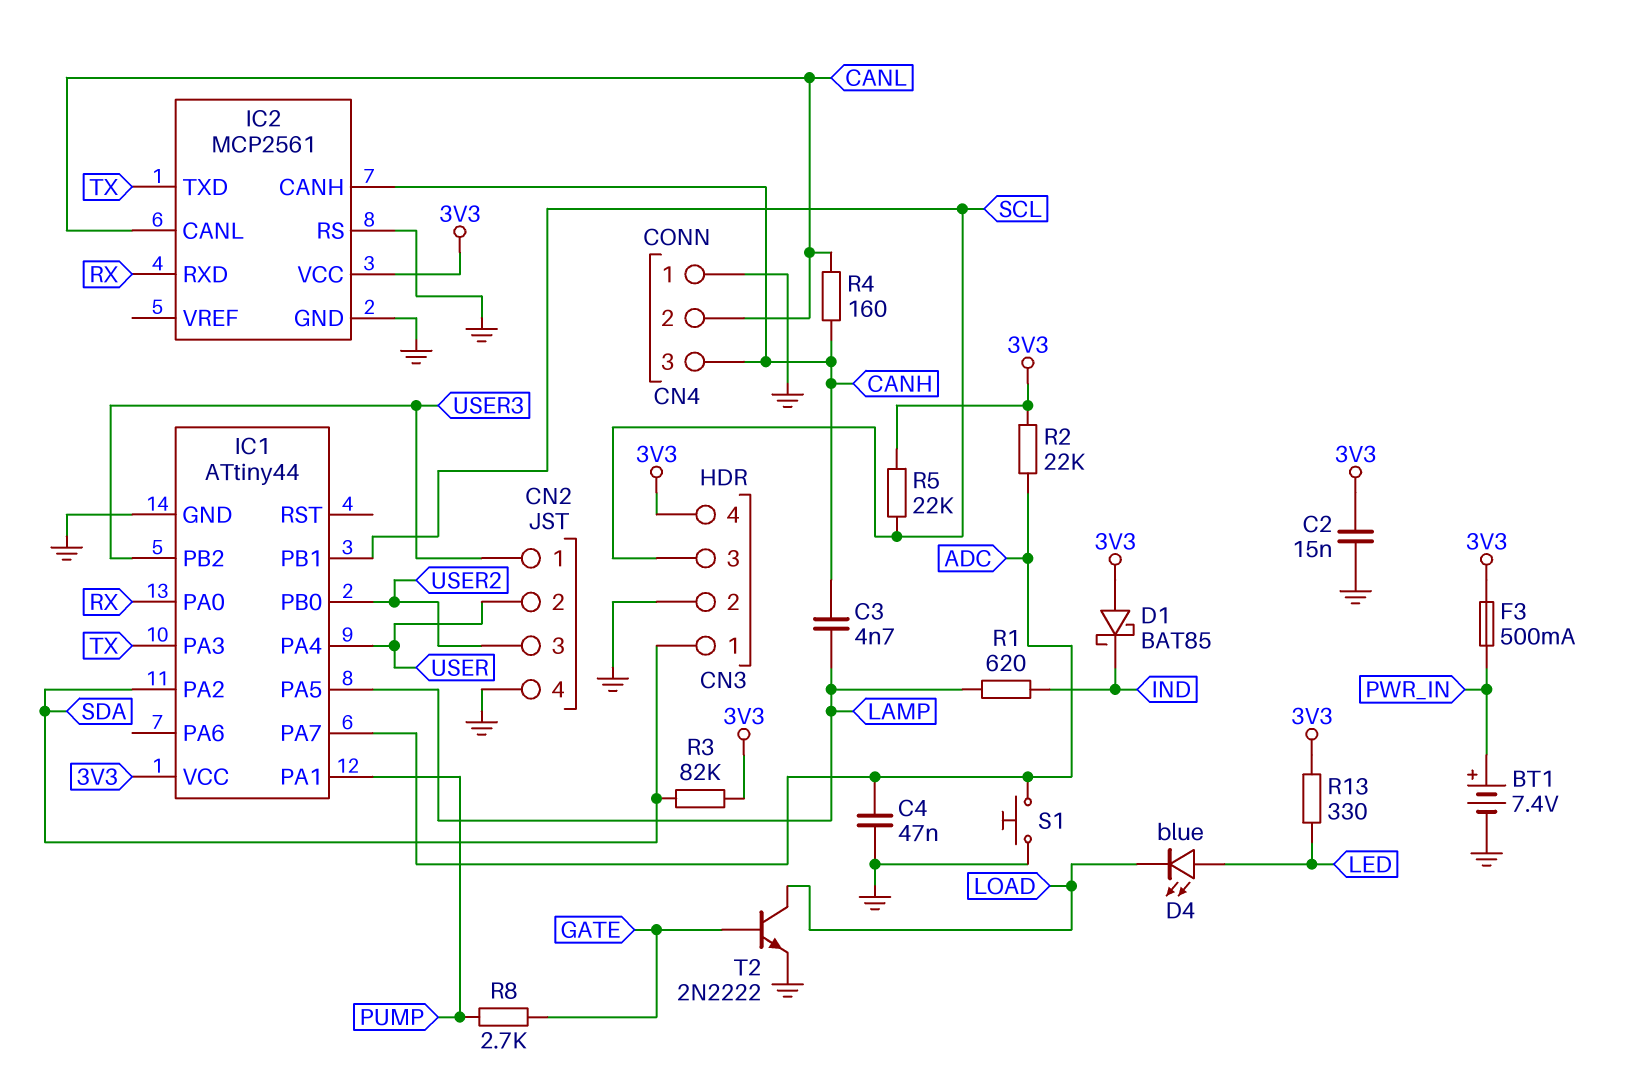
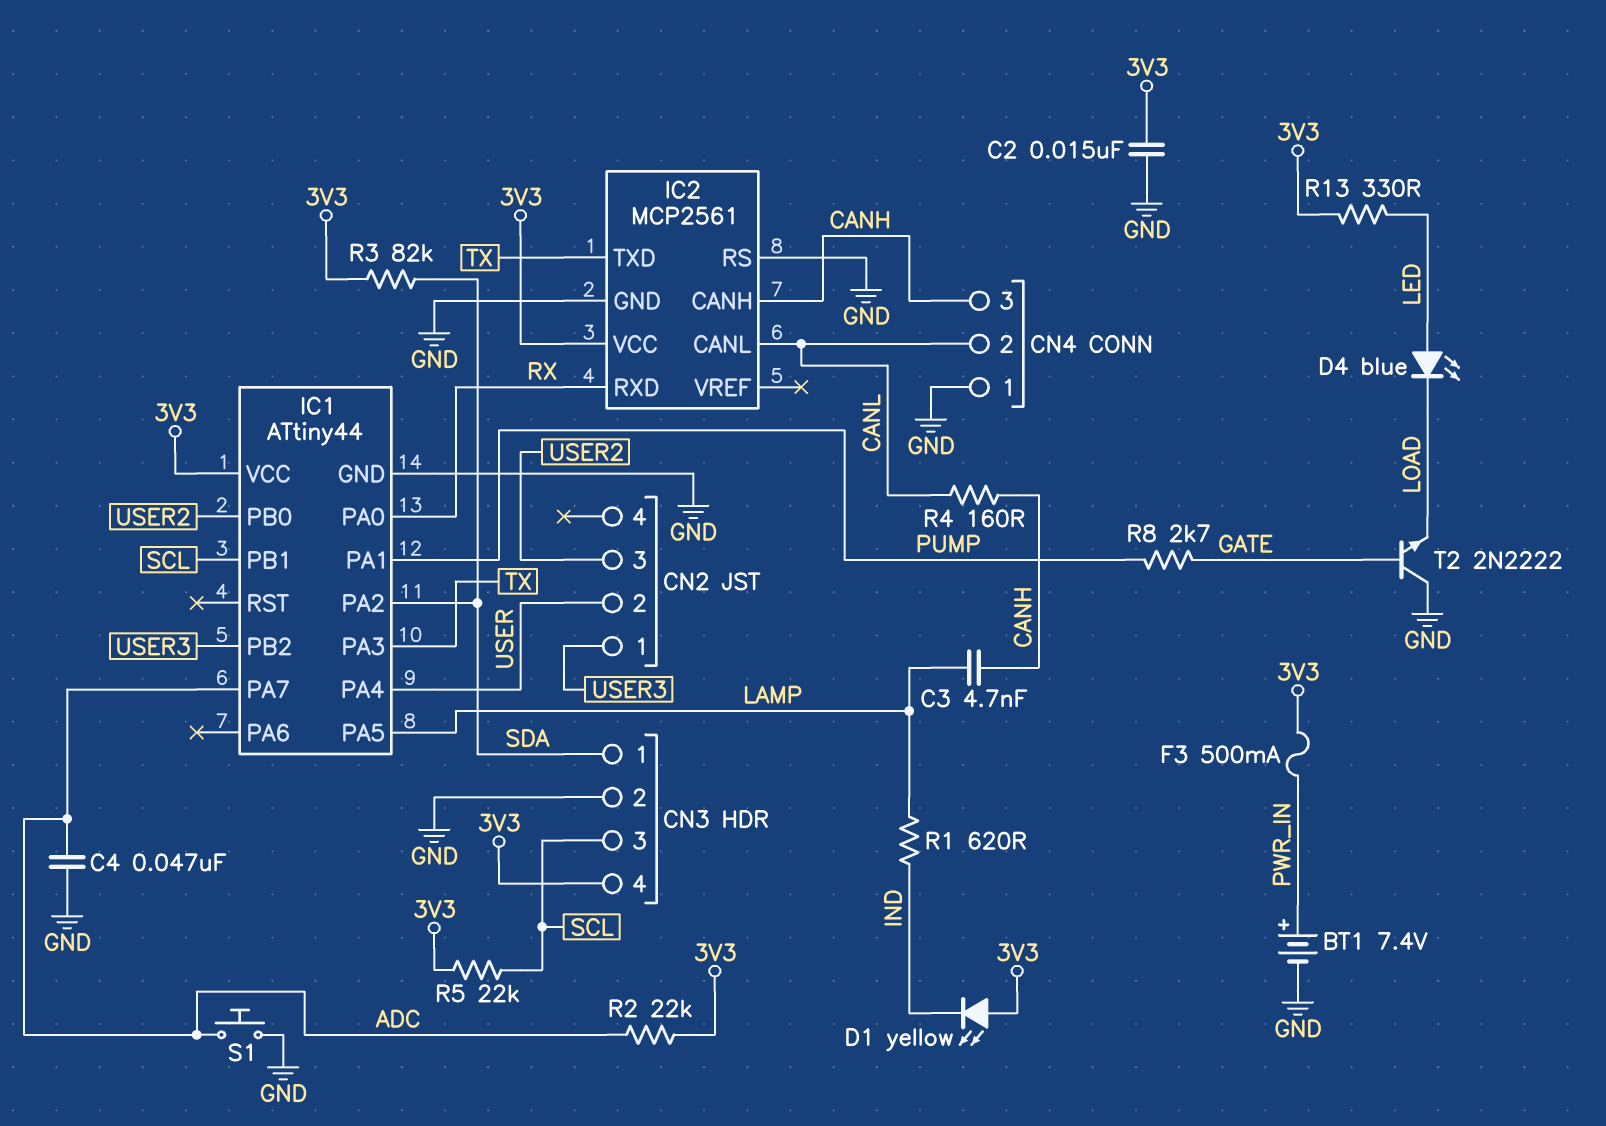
CN2 pin 4: GND -> none
D1: schottky BAT85 (A 3V3, K IND) -> LED yellow (A 3V3, K IND)
T2: NPN 2N2222 (B GATE, C LOAD, E GND) -> NPN 2N2222 (B GATE, C GND, E LOAD)

